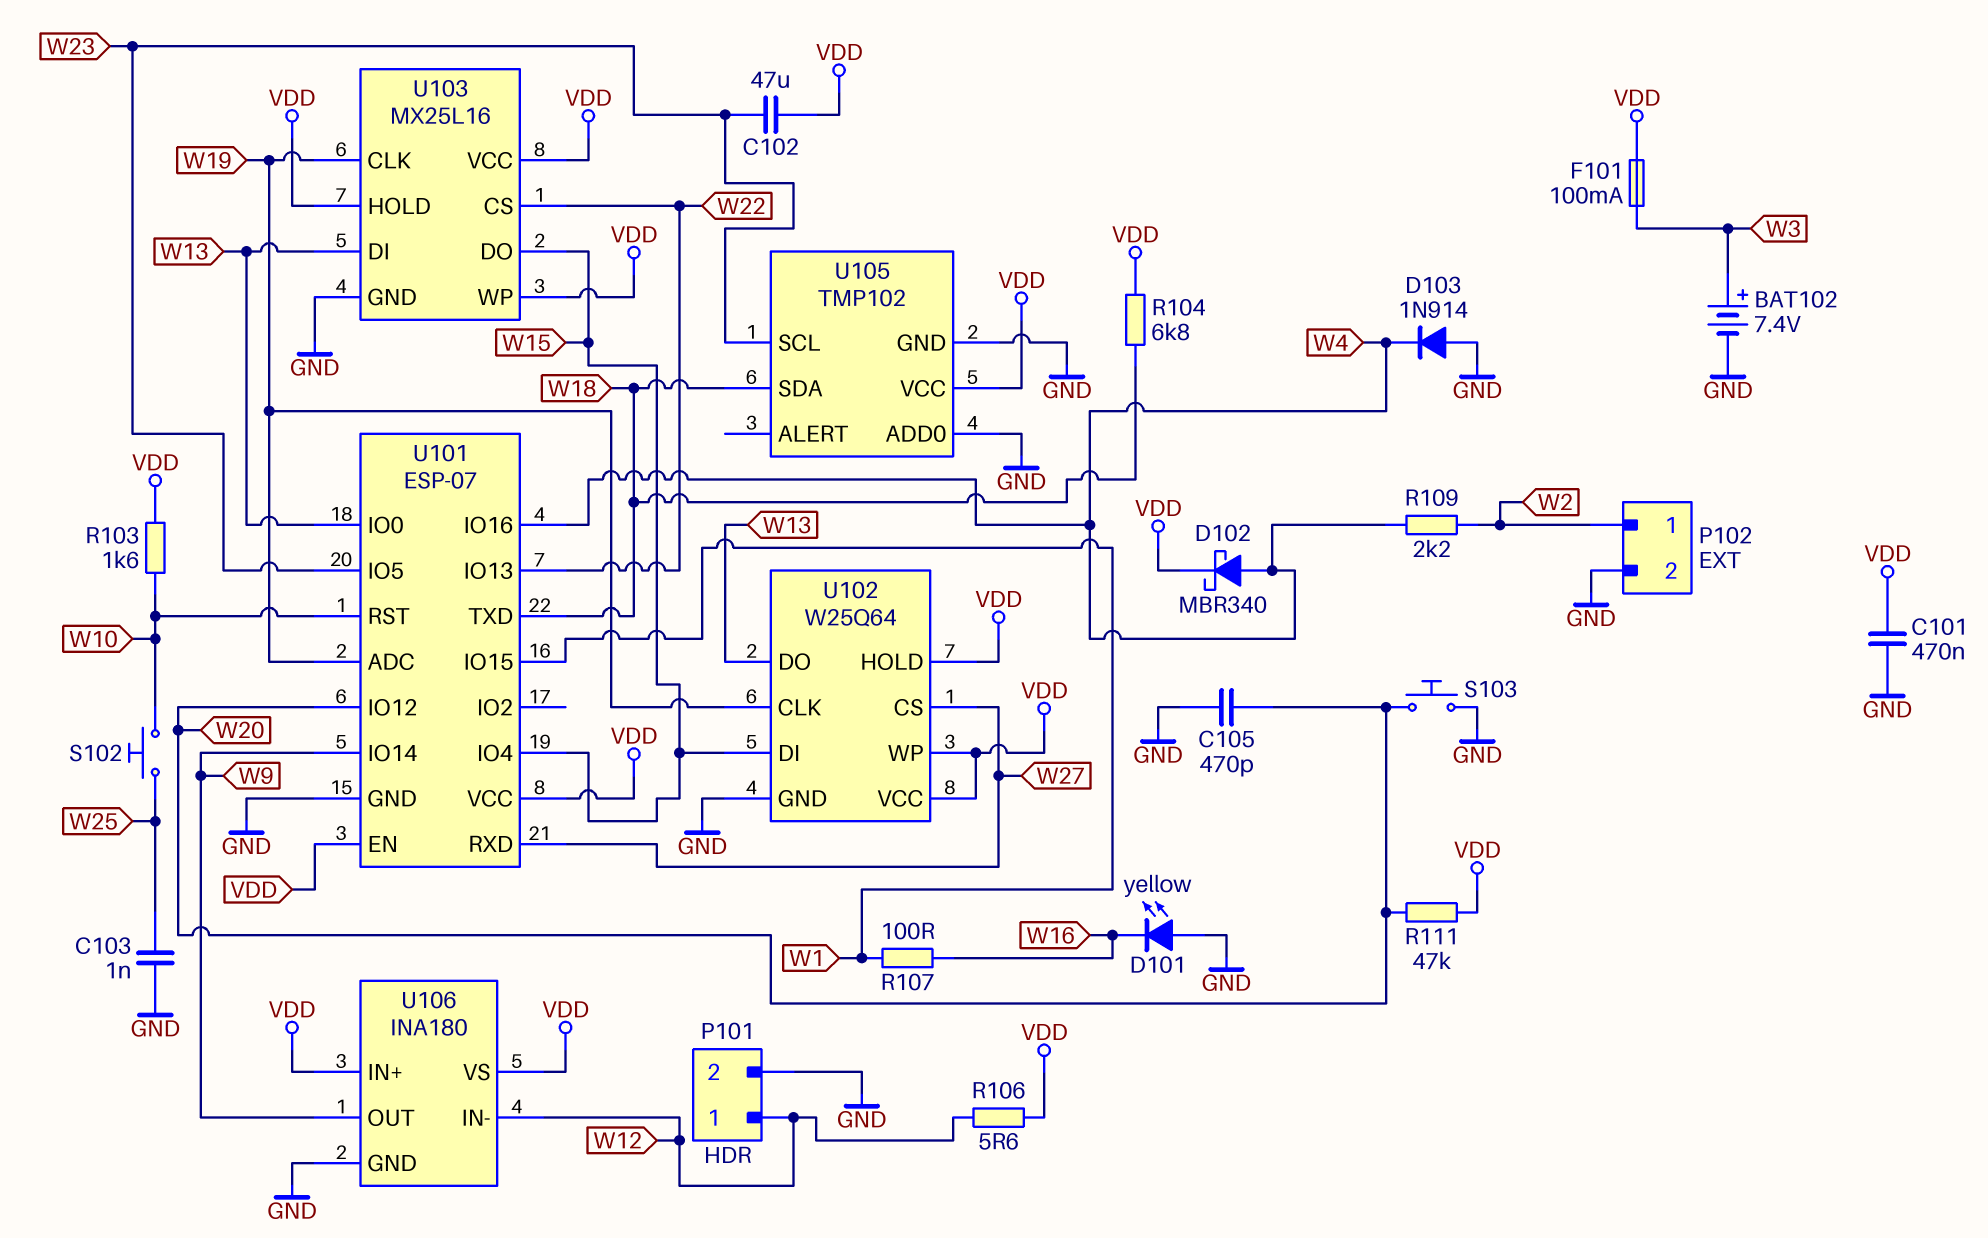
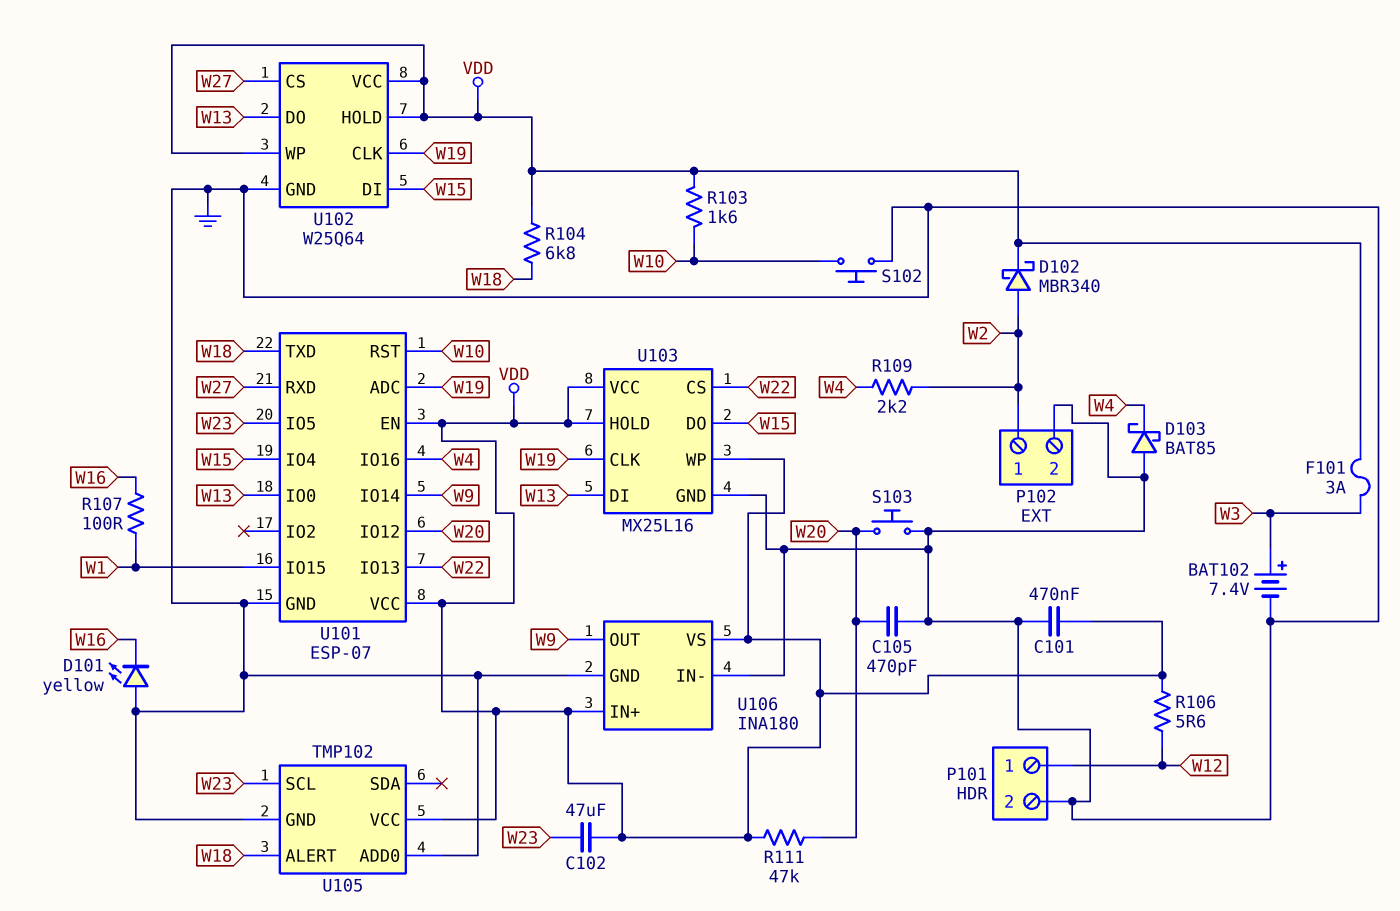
C103: 1nF (GND, W25) -> none
D102: schottky MBR340 (A W4, K VDD) -> schottky MBR340 (A W2, K VDD)
D103: diode 1N914 (A GND, K W4) -> schottky BAT85 (A GND, K W4)
F101: 100mA (VDD, W3) -> 3A (VDD, W3)
S102: button (W10, W25) -> button (GND, W10)
U105 pin ALERT: none -> W18
U105 pin SDA: W18 -> none
U106 pin IN-: W12 -> GND

